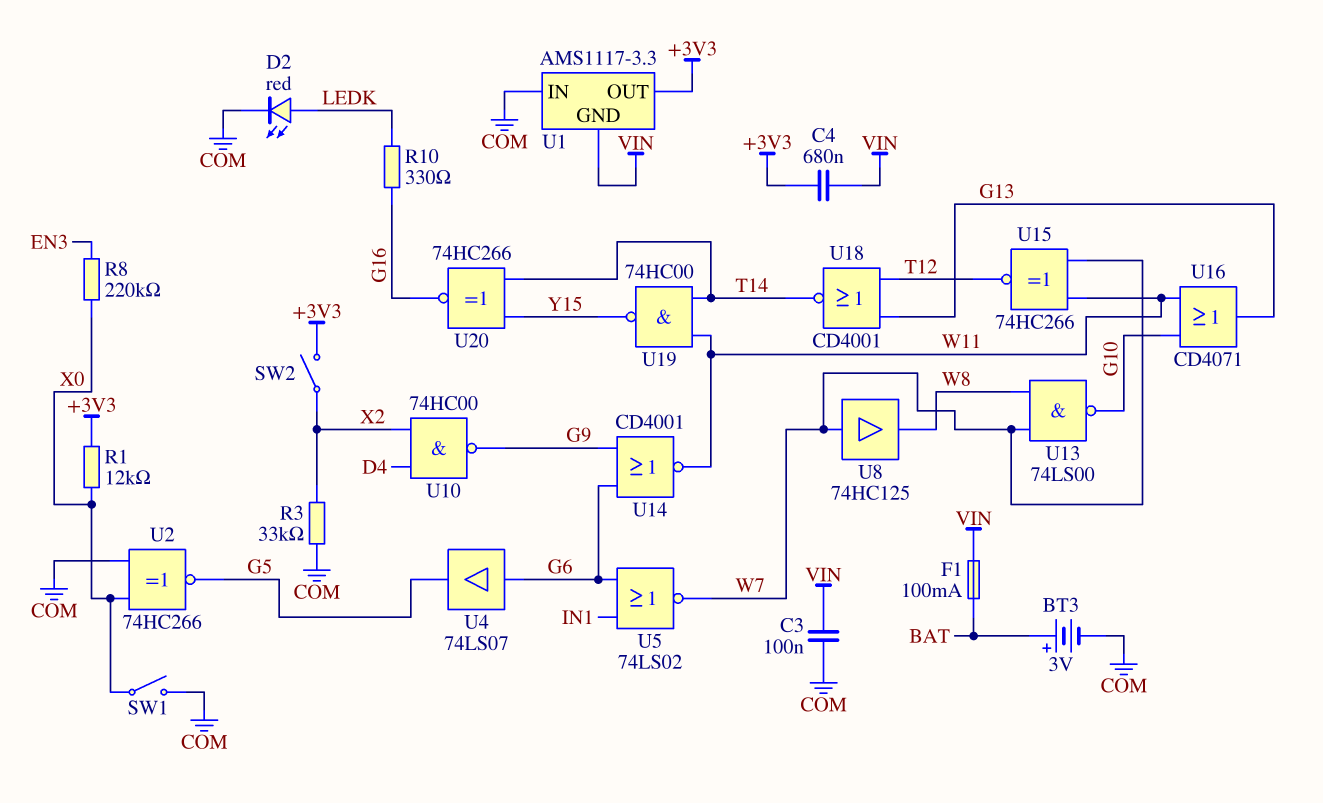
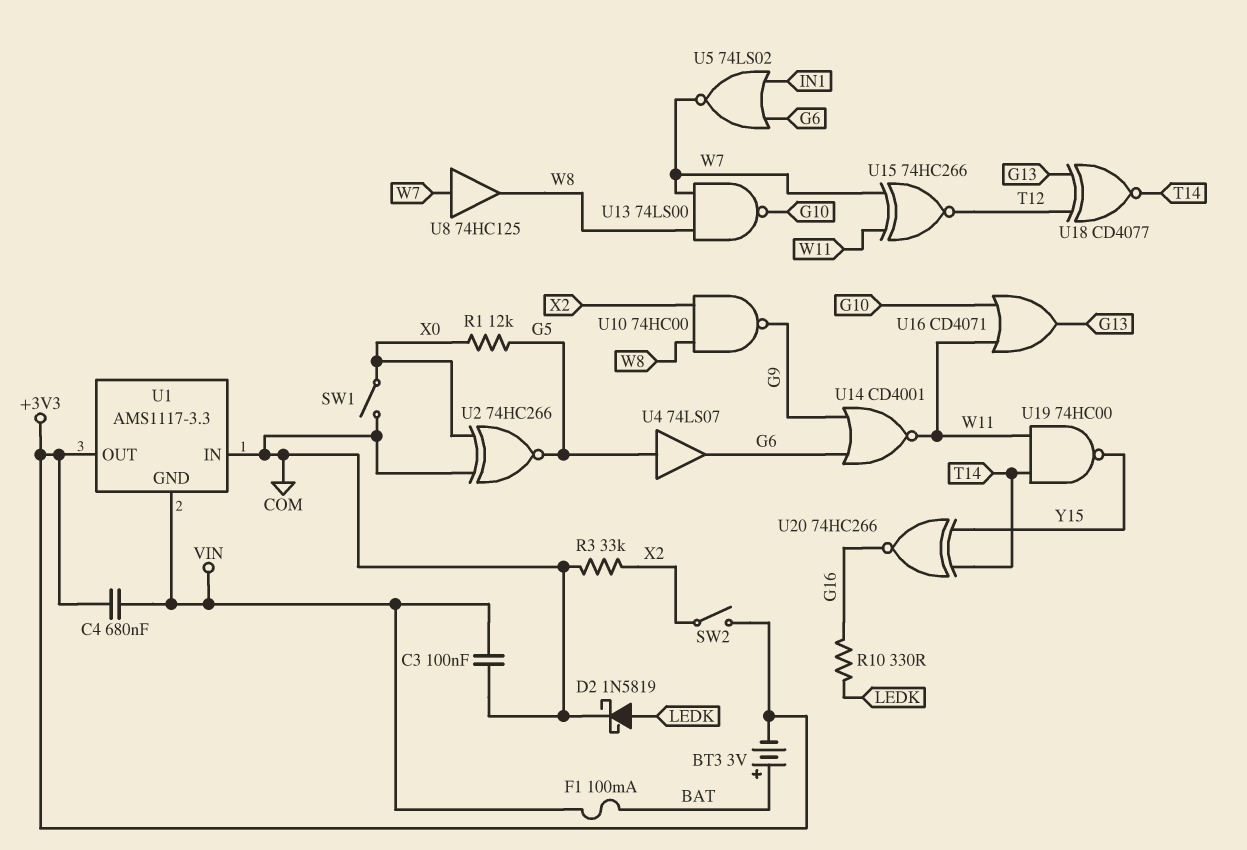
BT3: 3V (plus BAT, minus COM) -> 3V (plus BAT, minus +3V3)
D2: LED red (A LEDK, K COM) -> schottky 1N5819 (A LEDK, K COM)
R1: 12k (+3V3, X0) -> 12k (G5, X0)
R8: 220k (EN3, X0) -> none
U4: buffer 74LS07 (in G6, out G5) -> buffer 74LS07 (in G5, out G6)
U10: NAND 74HC00 (in D4, in X2, out G9) -> NAND 74HC00 (in W8, in X2, out G9)
U18: NOR CD4001 (in G13, in T12, out T14) -> XNOR CD4077 (in G13, in T12, out T14)

